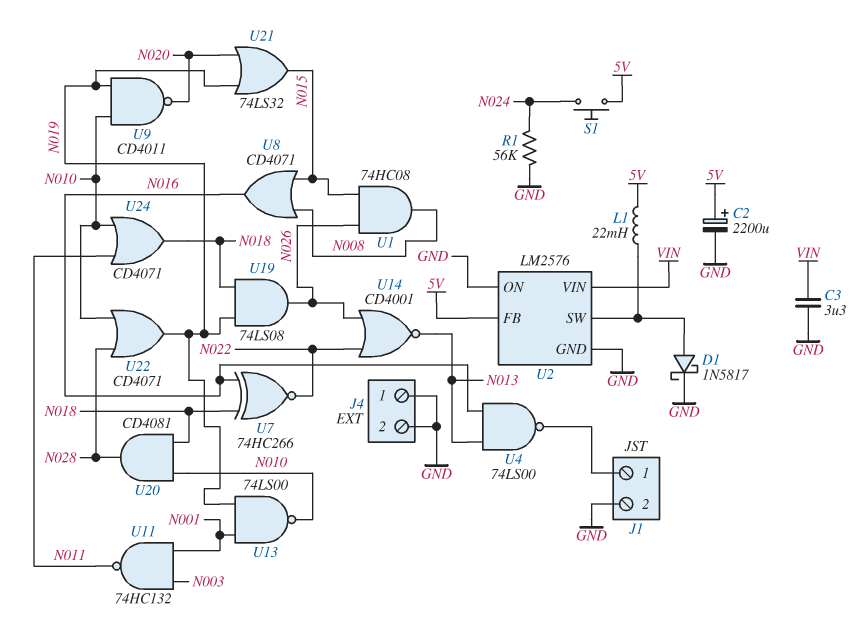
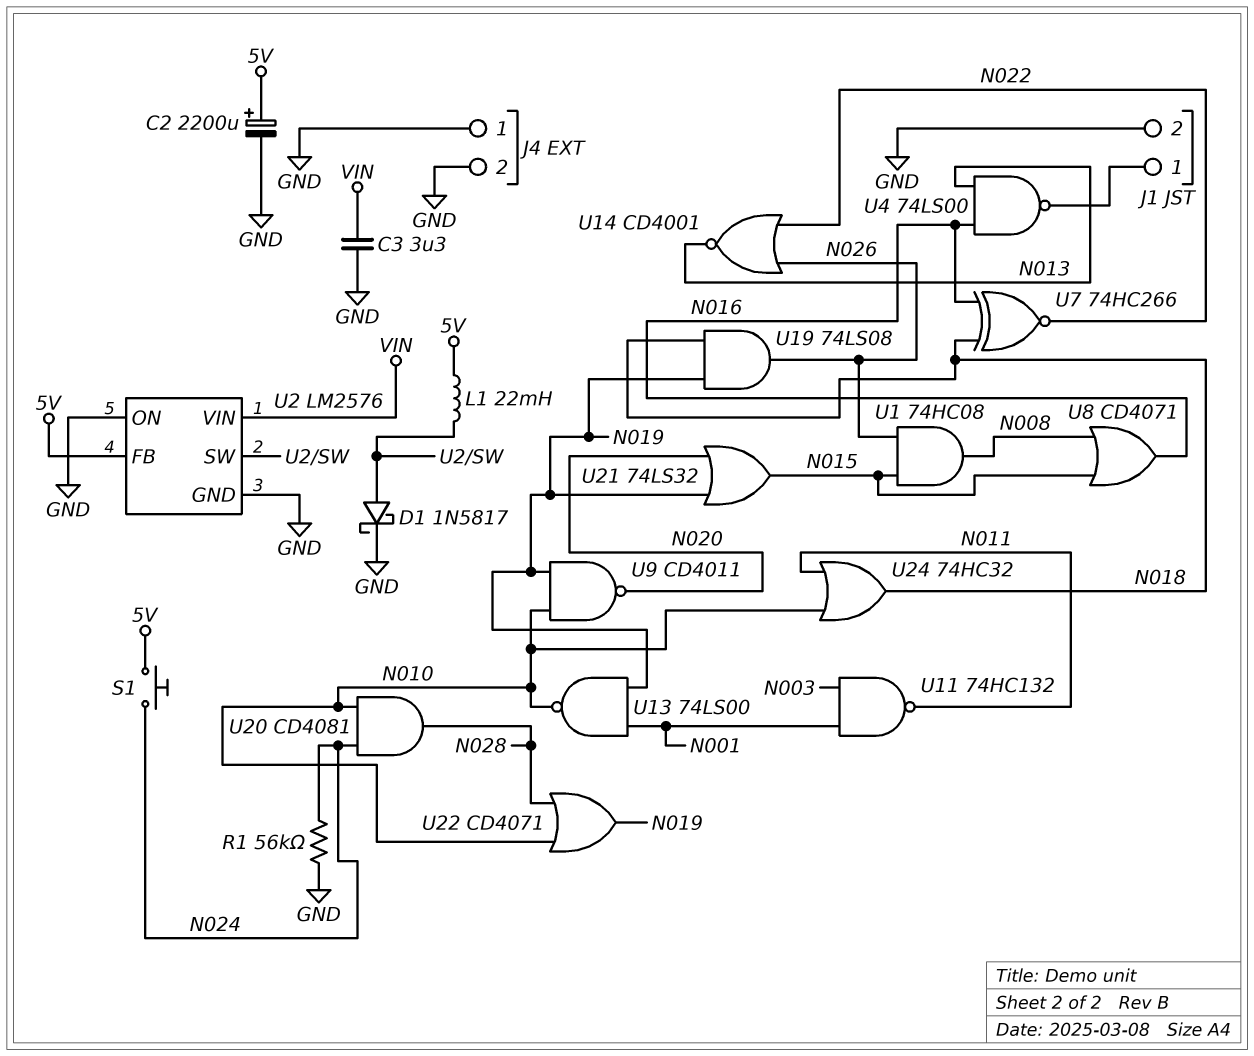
U20: AND CD4081 (in N010, in N018, out N028) -> AND CD4081 (in N010, in N024, out N028)
U24: OR CD4071 (in N010, in N011, out N018) -> OR 74HC32 (in N010, in N011, out N018)

